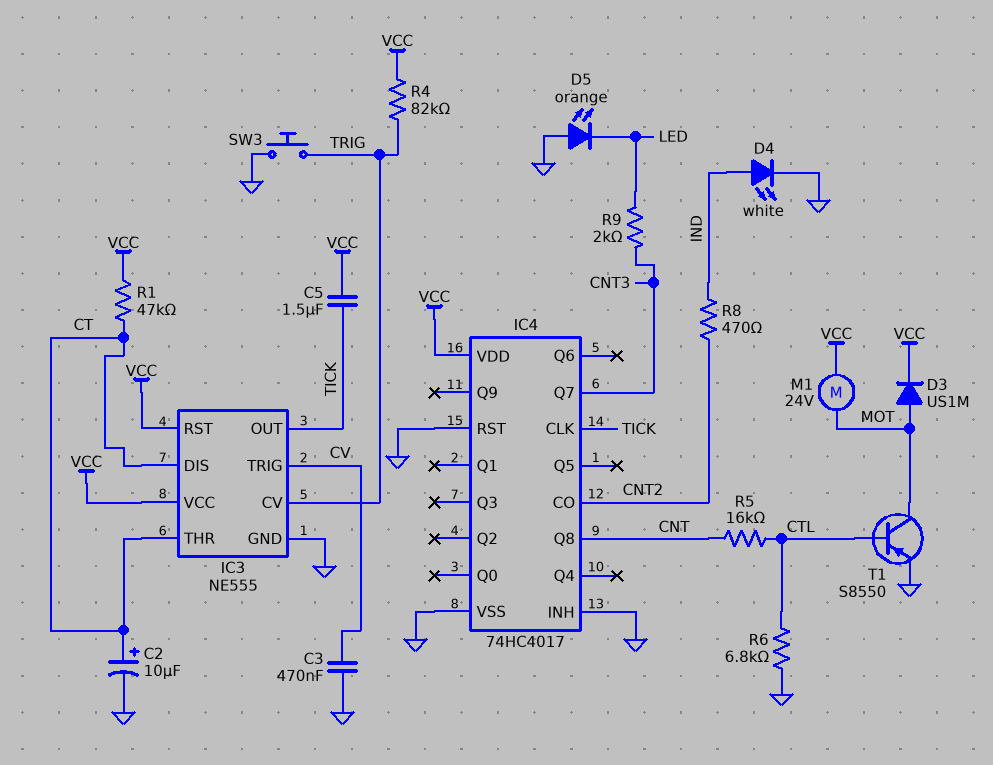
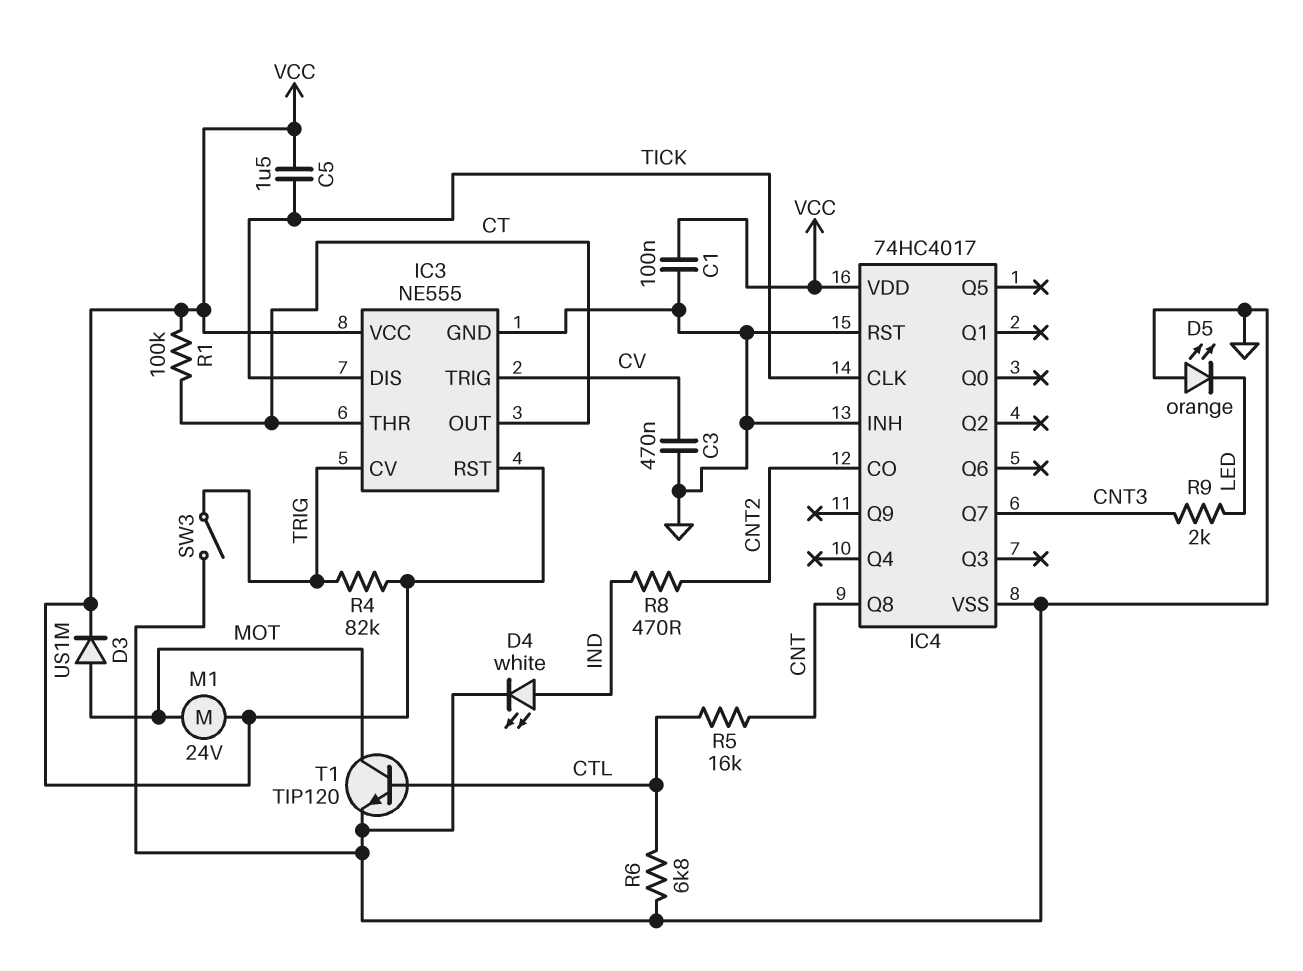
C1: none -> 100nF (GND, VCC)
C2: 10uF (plus CT, minus GND) -> none
IC3 pin DIS: CT -> TICK
IC3 pin OUT: TICK -> CT
R1: 47k (CT, VCC) -> 100k (CT, VCC)
SW3: button (GND, TRIG) -> switch (GND, TRIG)
T1: PNP S8550 (B CTL, C MOT, E GND) -> NPN TIP120 (B CTL, C MOT, E GND)

